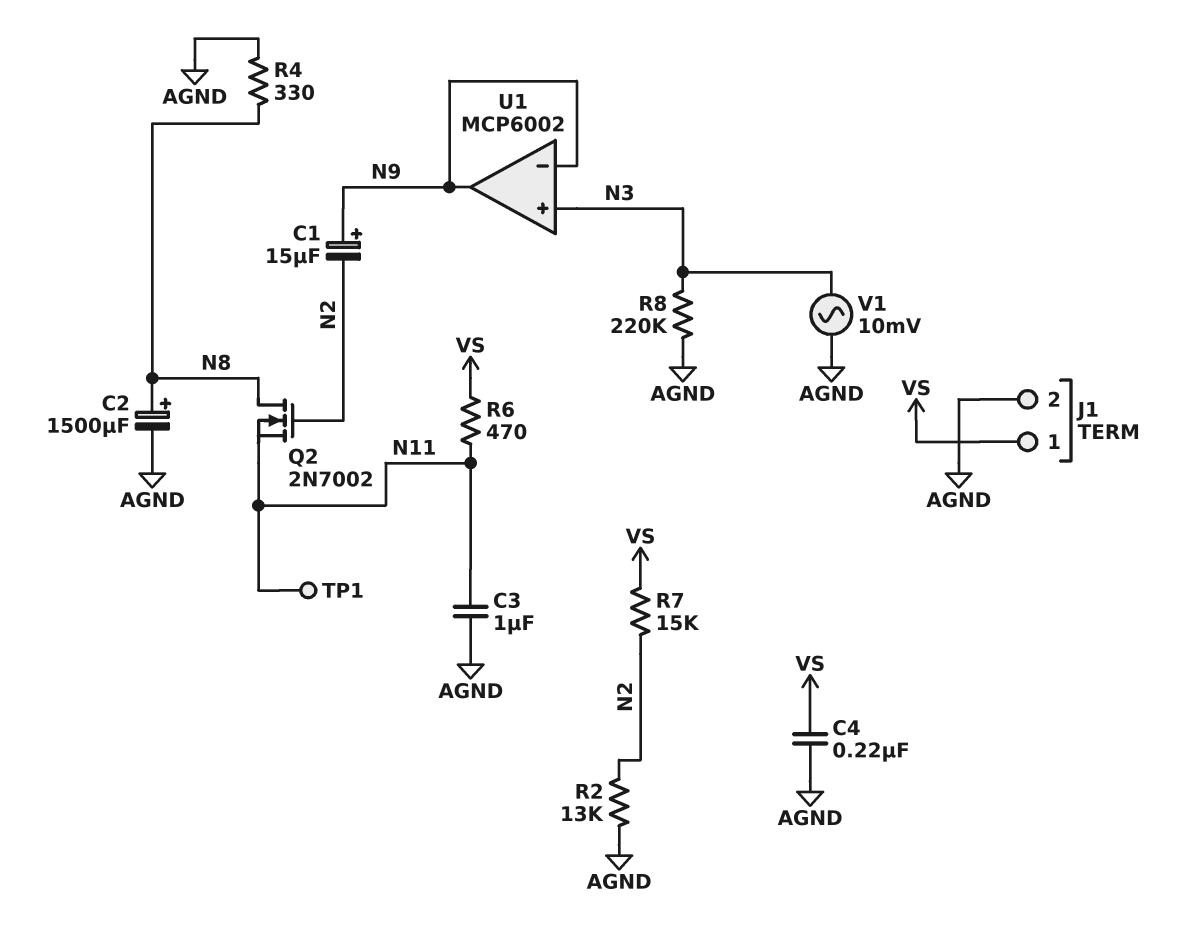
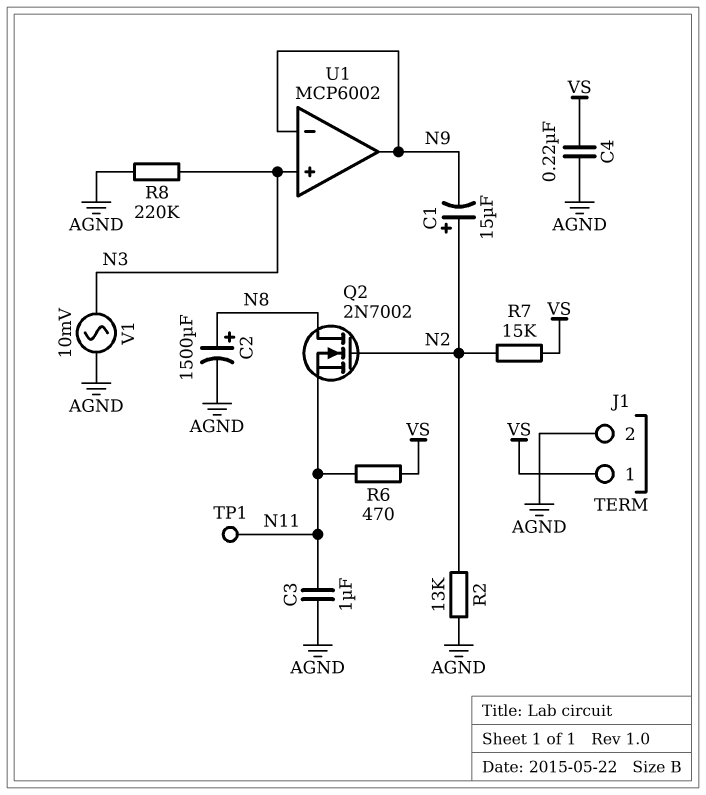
C1: 15uF (plus N9, minus N2) -> 15uF (plus N2, minus N9)
R4: 330 (AGND, N8) -> none

